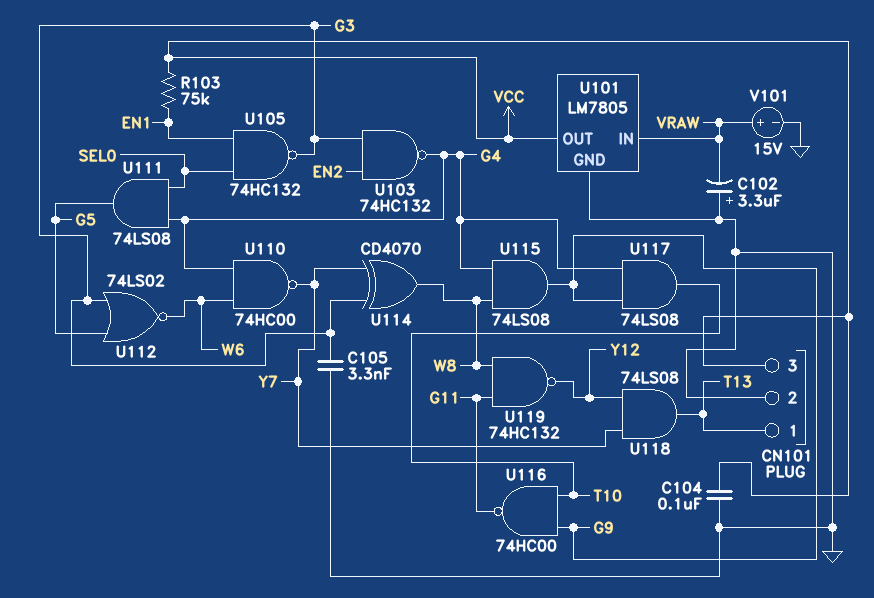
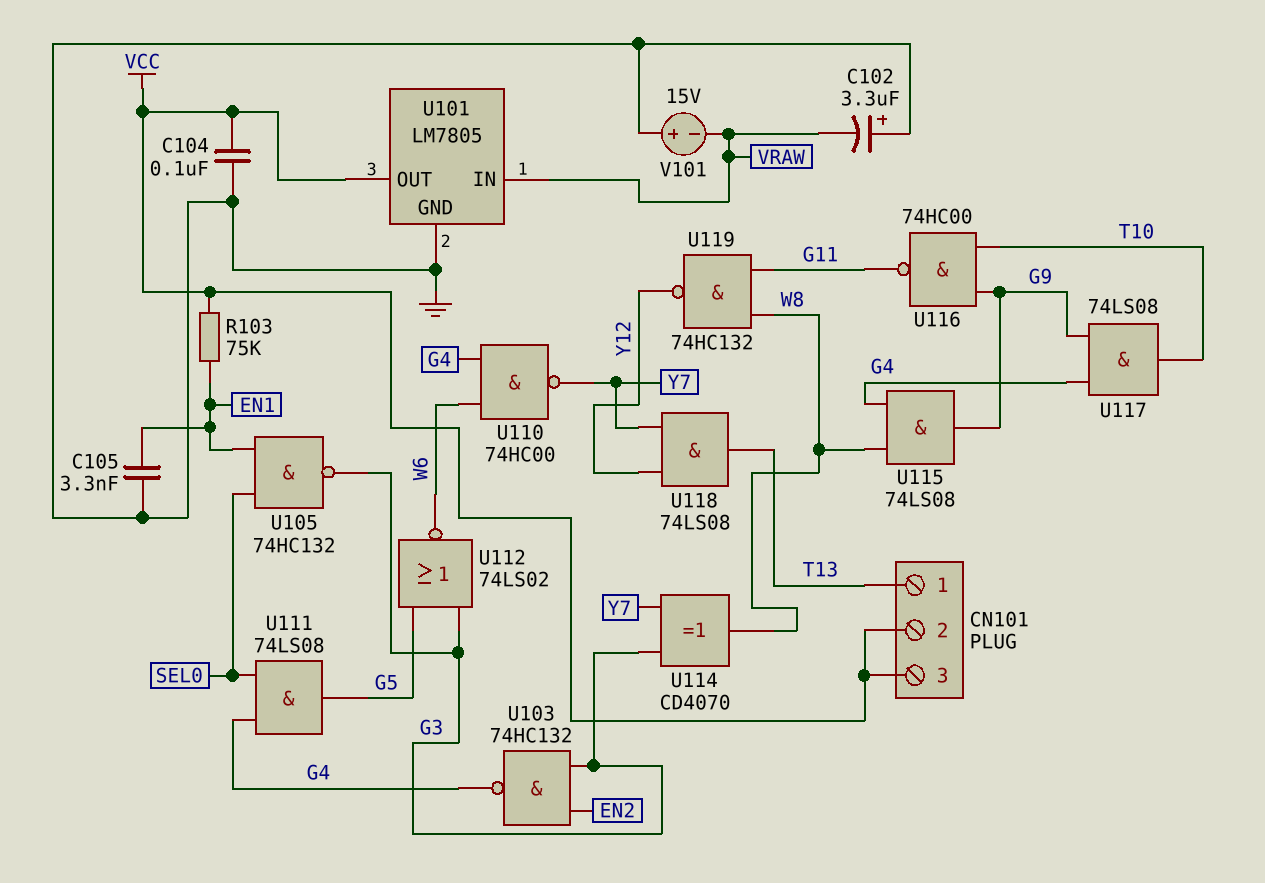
C105: 3.3nF (G3, GND) -> 3.3nF (EN1, GND)
CN101 pin 2: GND -> VCC
V101: 15V (plus VRAW, minus GND) -> 15V (plus GND, minus VRAW)

